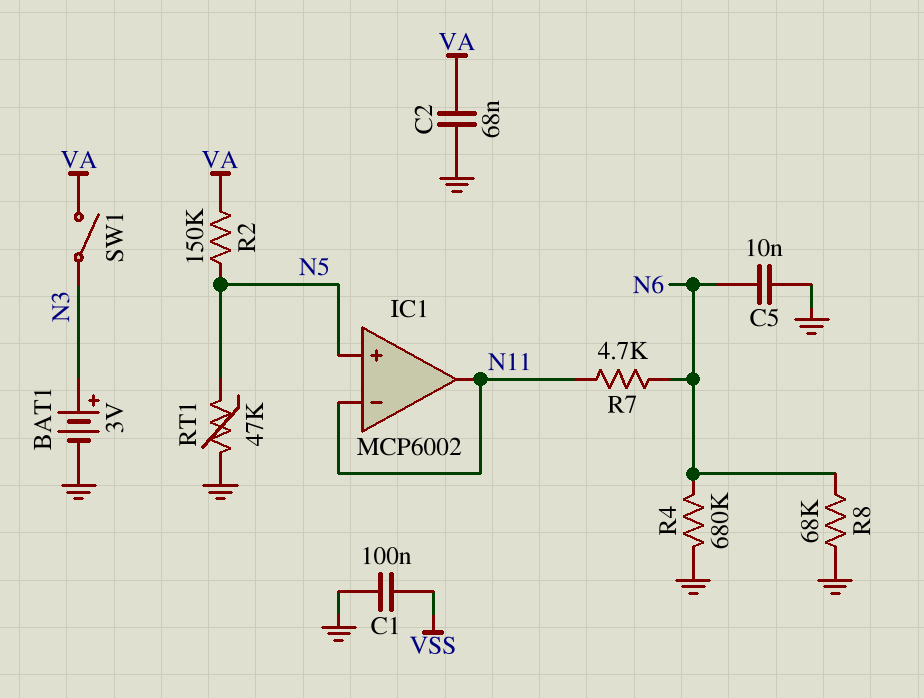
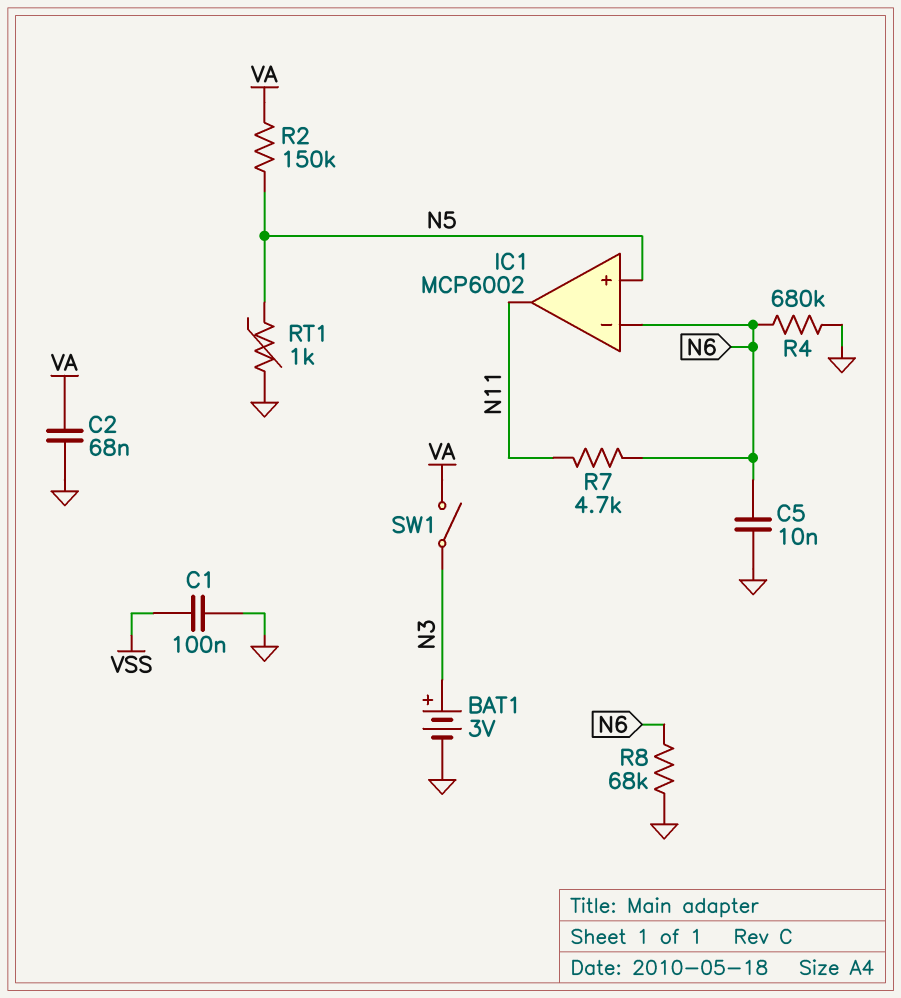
IC1 pin in-: N11 -> N6
RT1: 47k (GND, N5) -> 1k (GND, N5)

